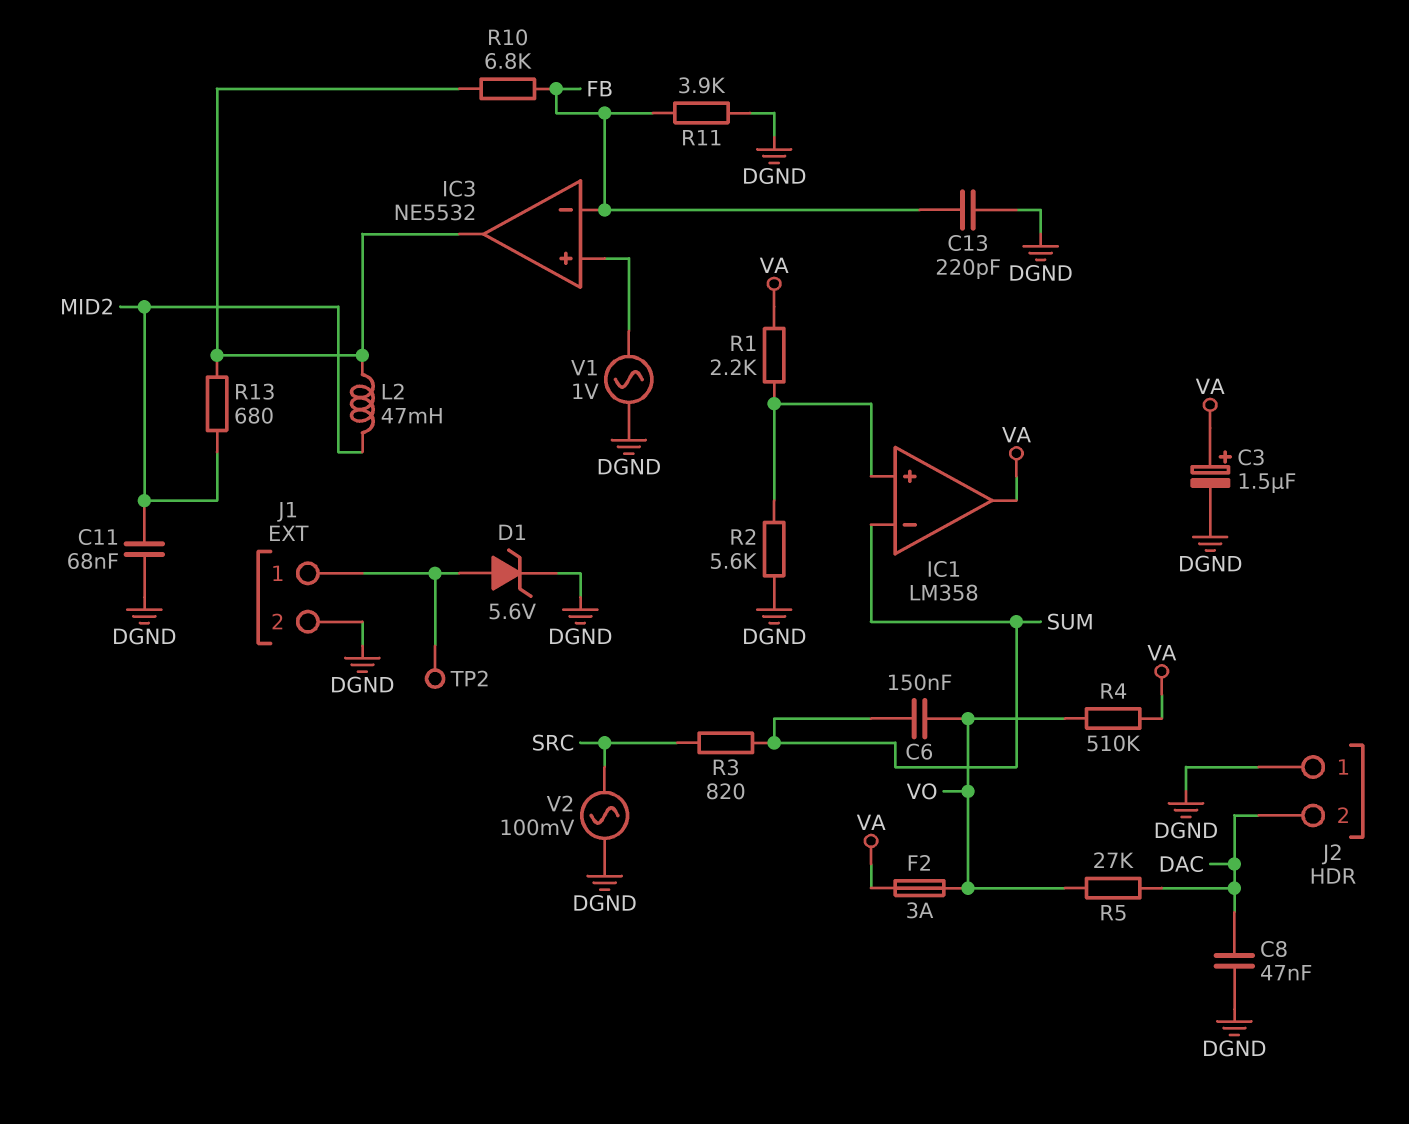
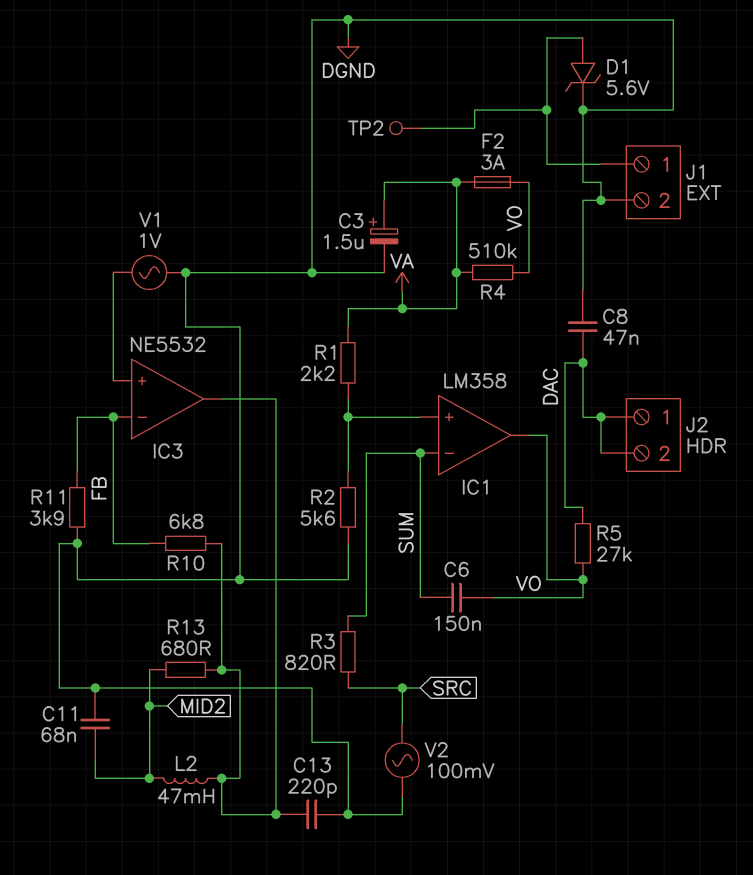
C13: 220pF (DGND, FB) -> 220pF (DGND, IC3/out)
IC1 pin out: VA -> VO
J2 pin 1: DGND -> DAC

